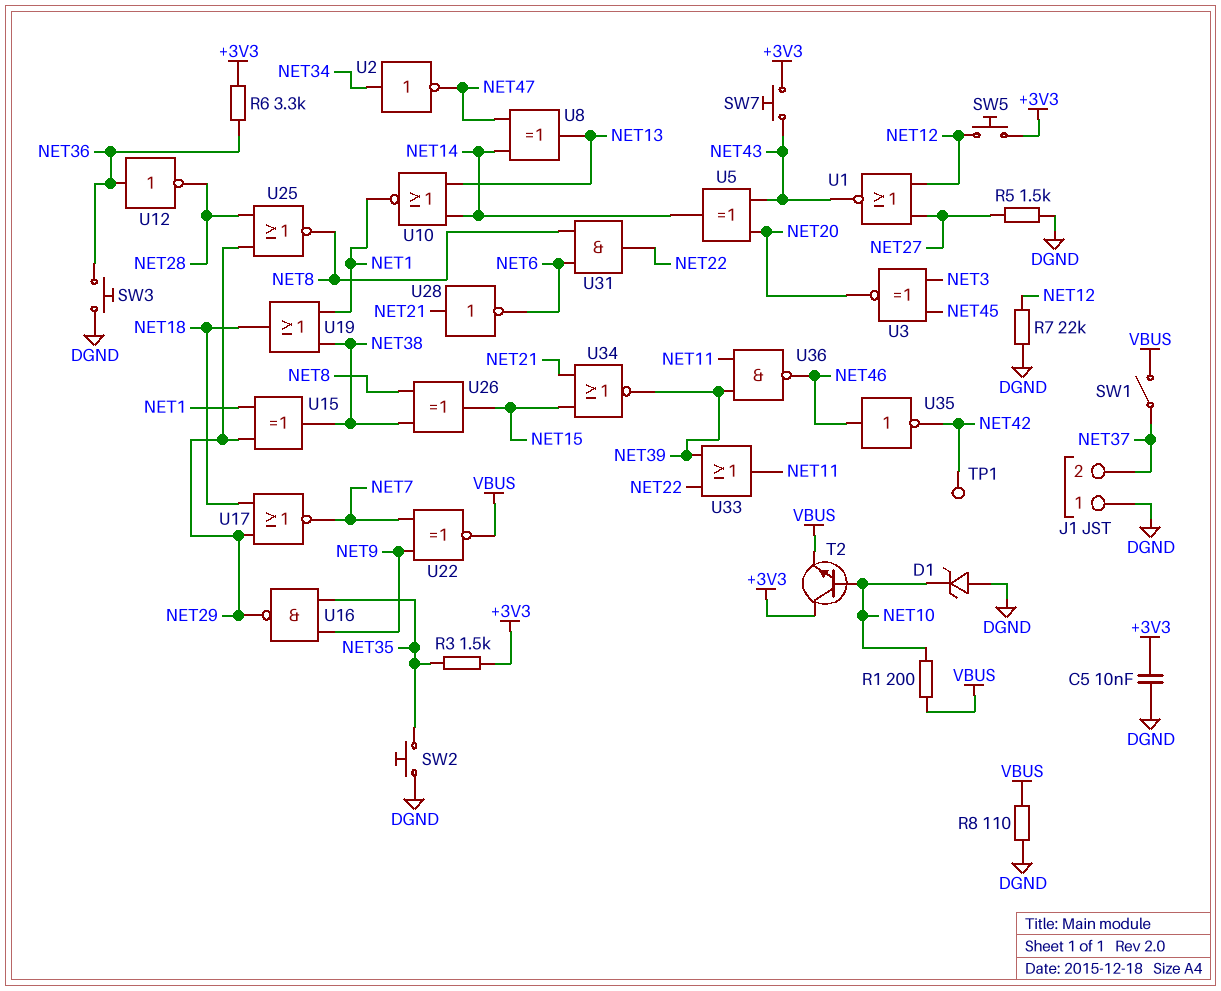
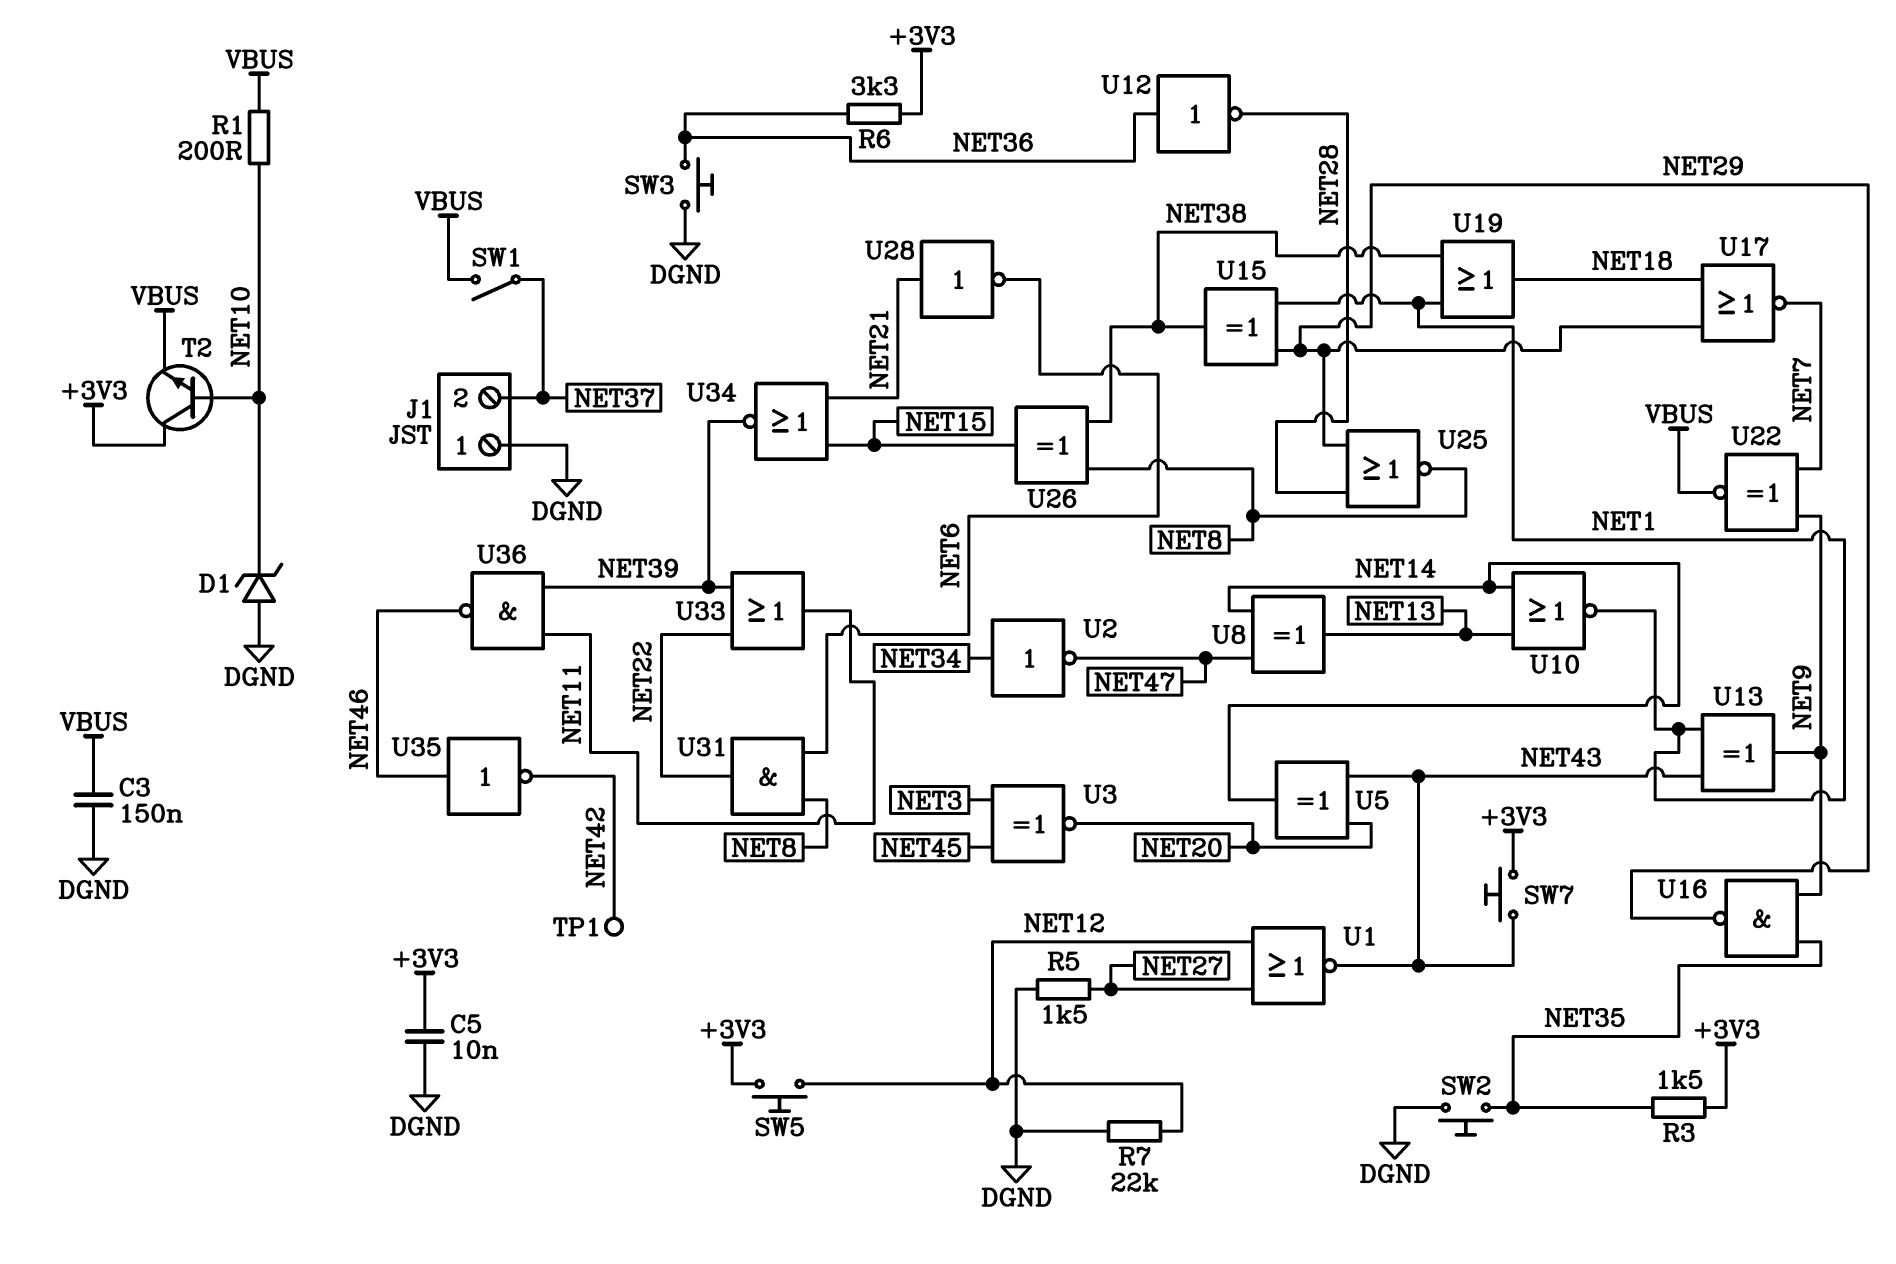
C3: none -> 150nF (DGND, VBUS)
R8: 110 (DGND, VBUS) -> none
U13: none -> XOR (in NET1, in NET43, out NET9)

